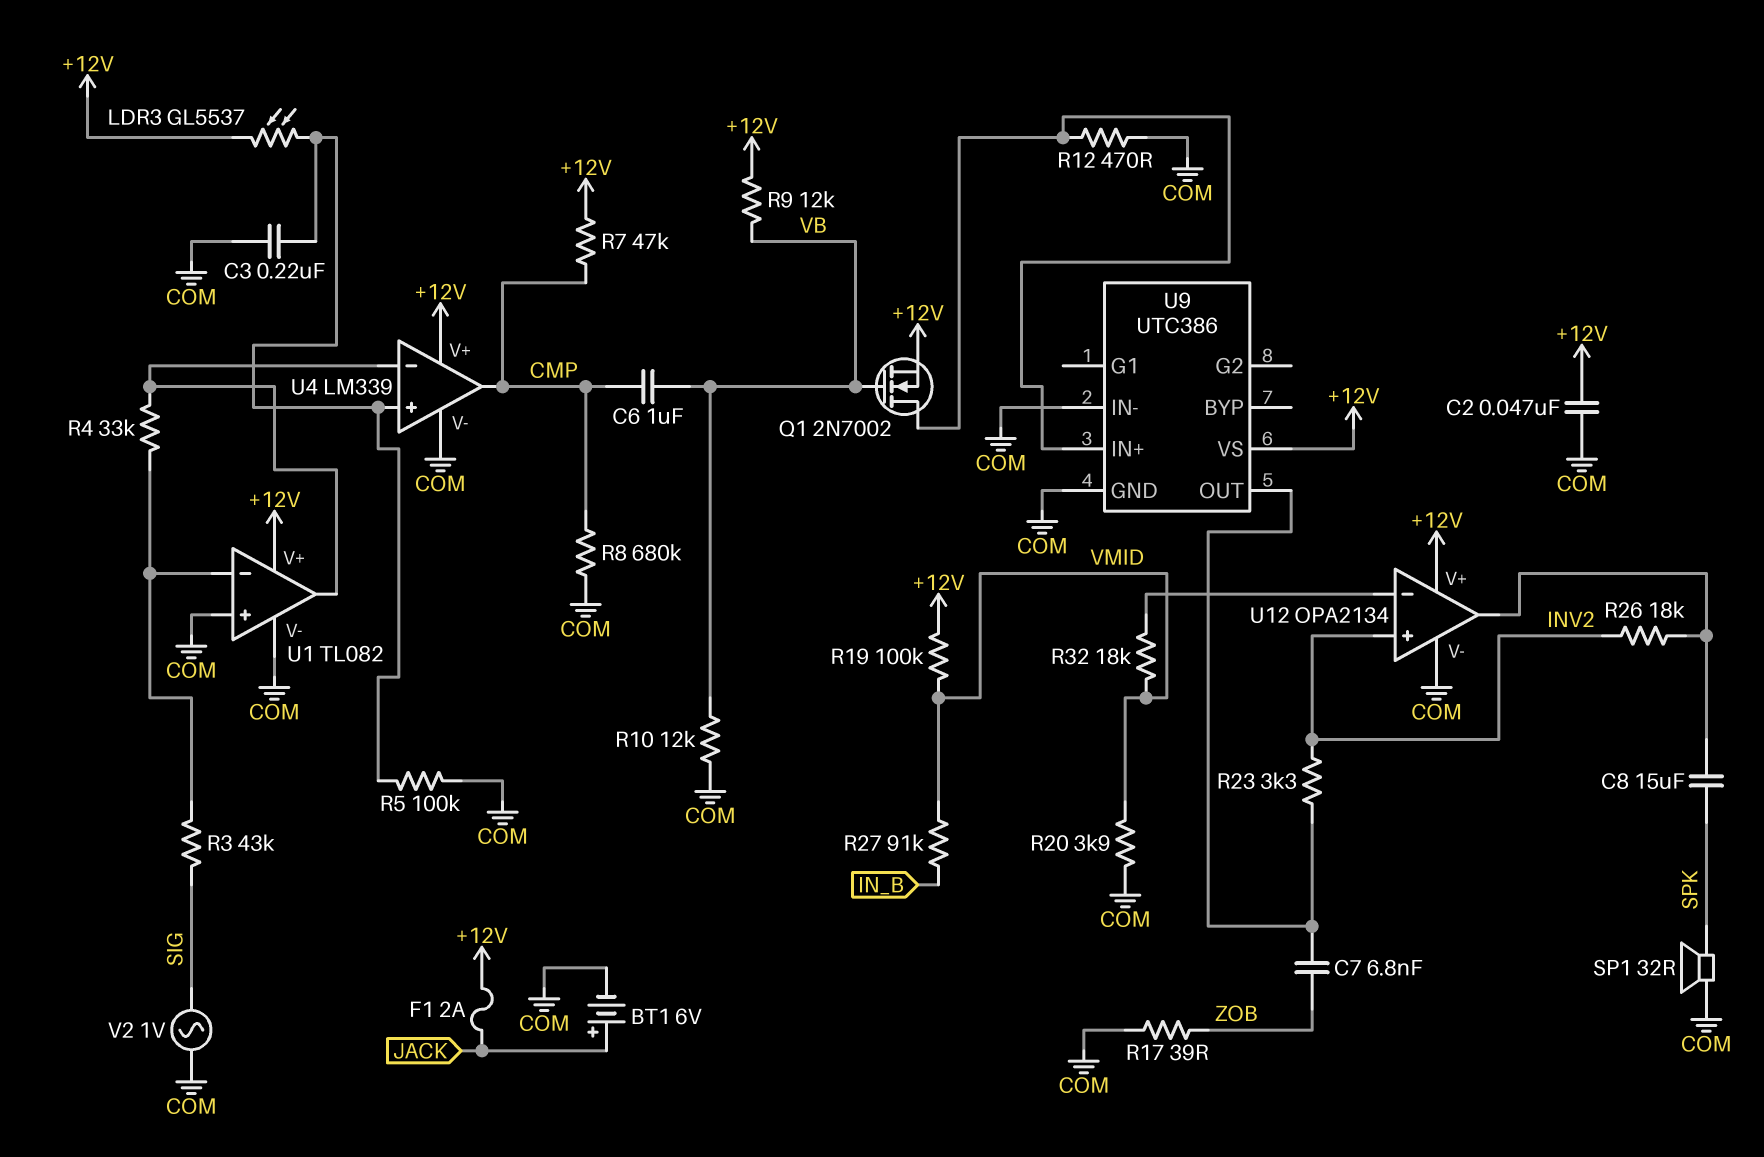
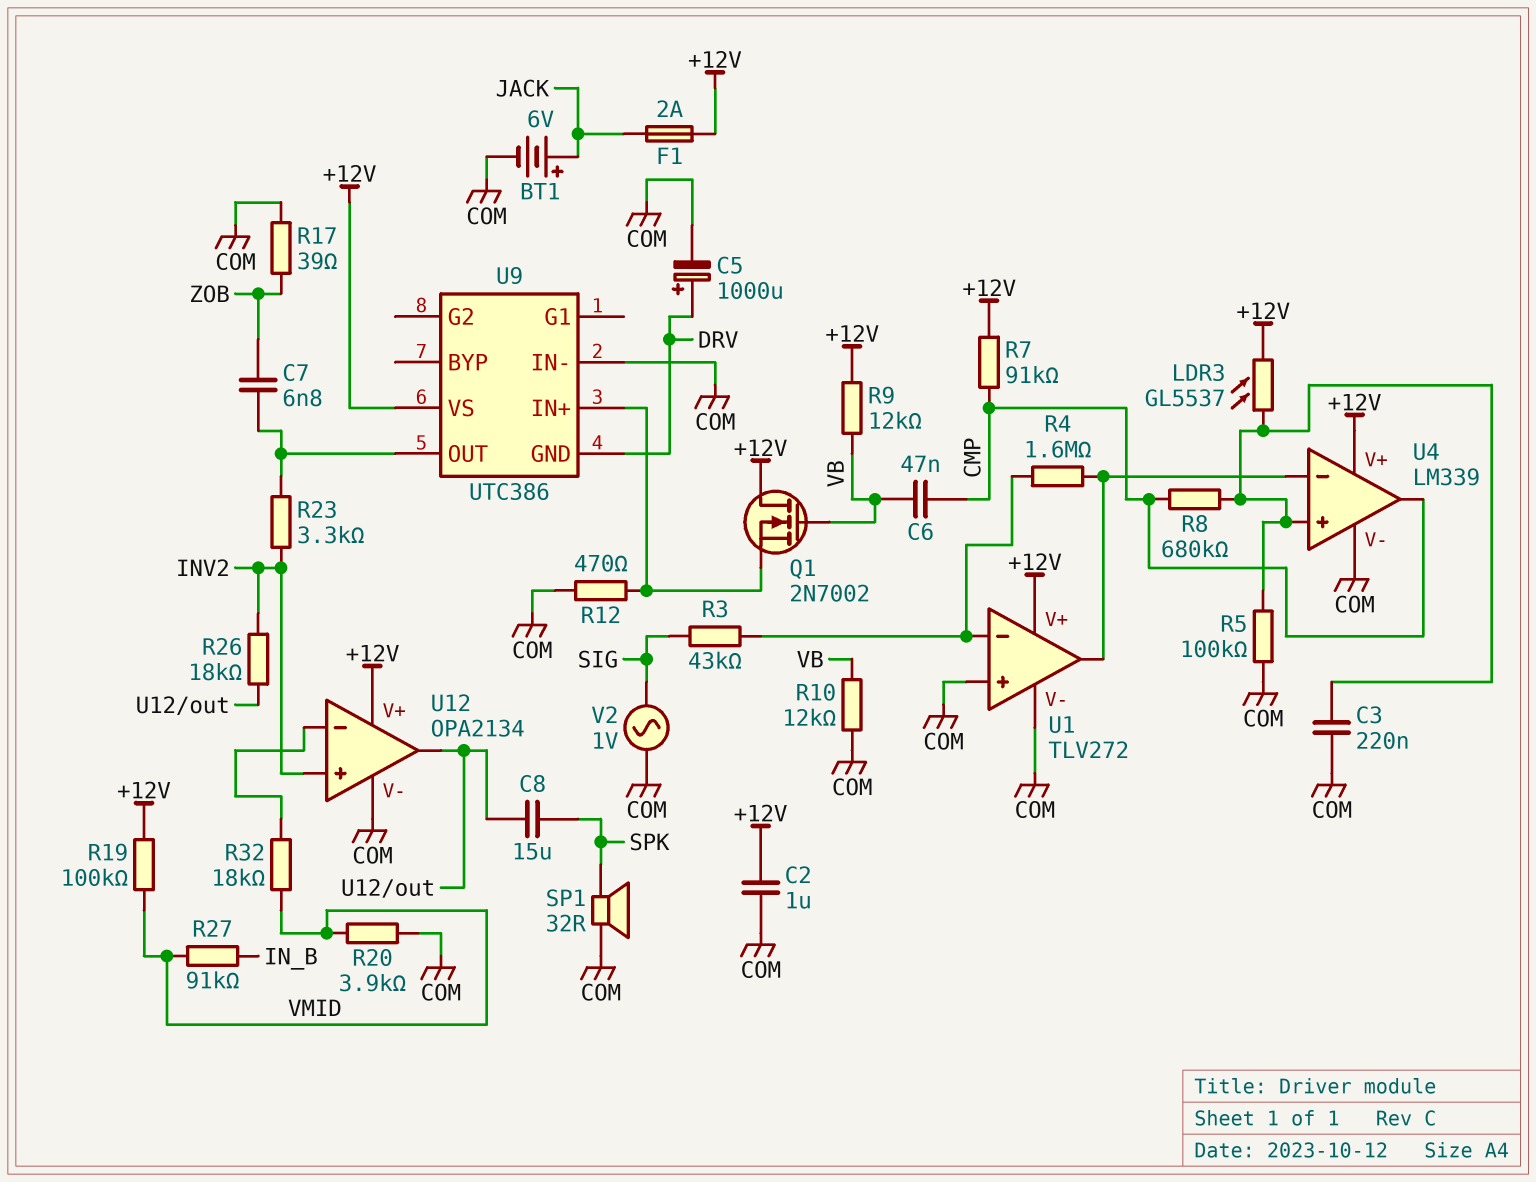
C2: 47nF (+12V, COM) -> 1uF (+12V, COM)
C5: none -> 1000uF (plus DRV, minus COM)
C6: 1uF (CMP, VB) -> 47nF (CMP, VB)
Q1: NMOS 2N7002 (G VB, D U9/IN+, S +12V) -> NMOS 2N7002 (G VB, D +12V, S U9/IN+)
R4: 33k (U1/in-, U1/out) -> 1.6M (U1/in-, U1/out)
R7: 47k (+12V, CMP) -> 91k (+12V, CMP)
R8: 680k (CMP, COM) -> 680k (CMP, U4/in+)
U1: TL082 -> TLV272
U9 pin GND: COM -> DRV

